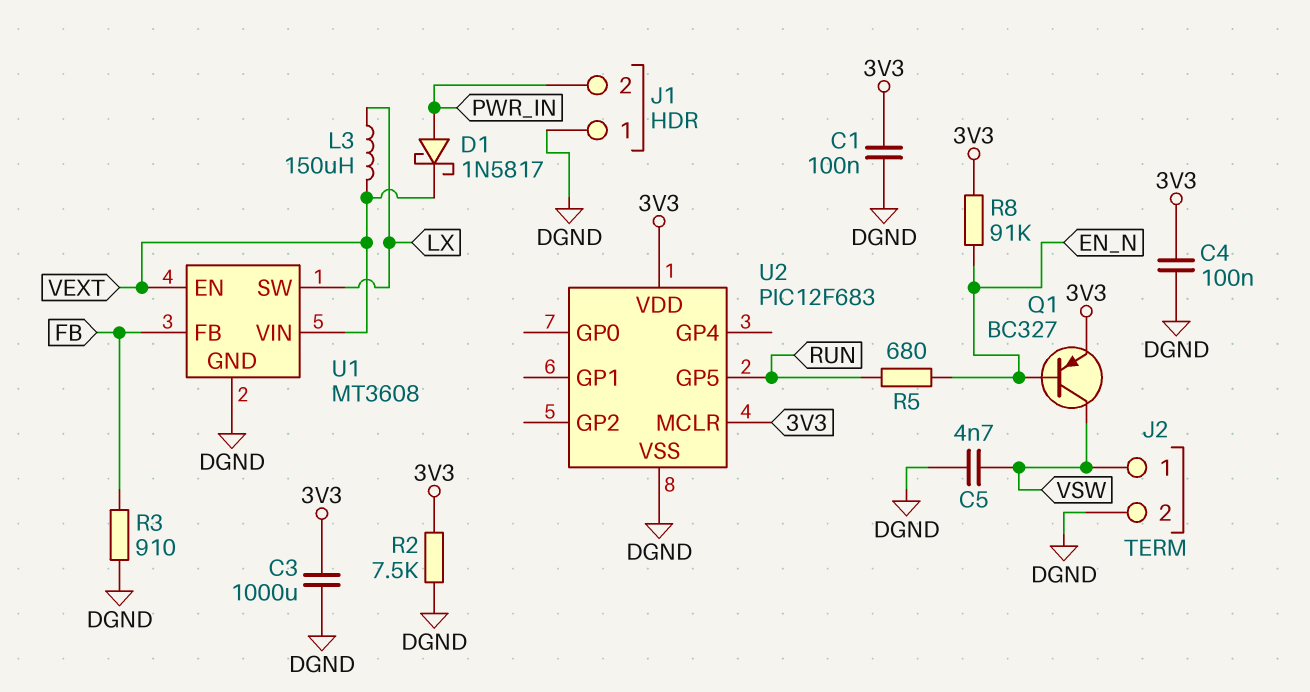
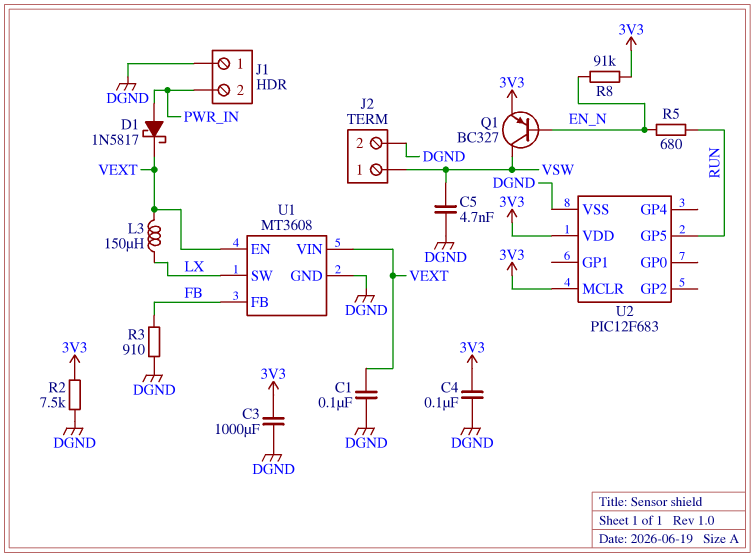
C1: 100nF (3V3, DGND) -> 100nF (DGND, VEXT)

